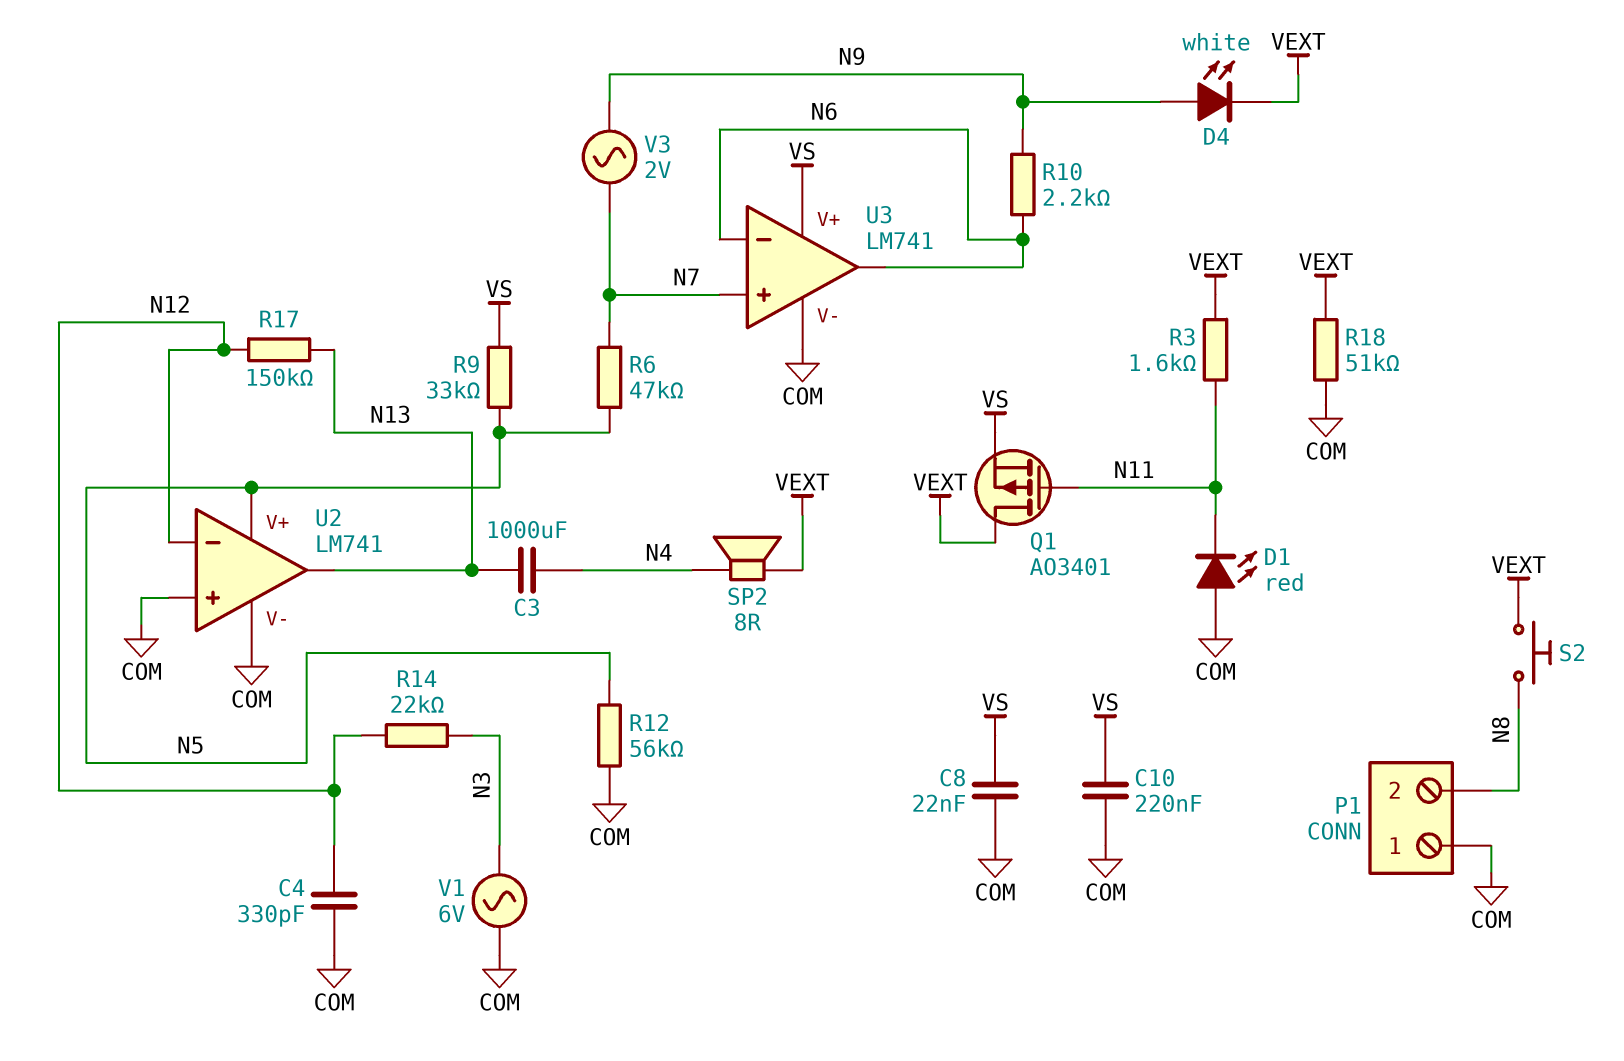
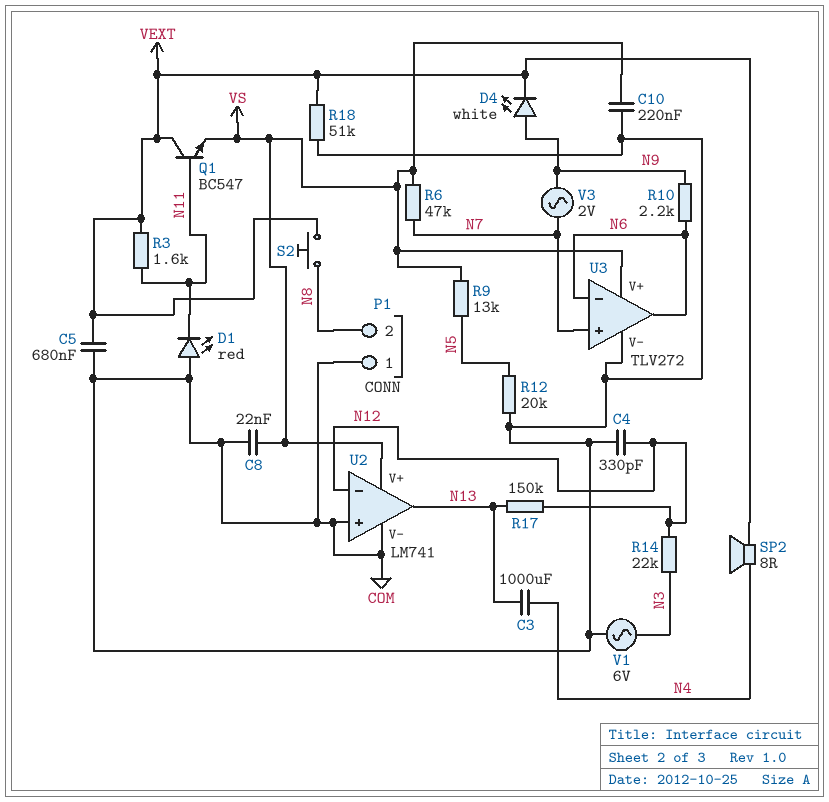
C5: none -> 680nF (COM, VEXT)
Q1: PMOS AO3401 (G N11, D VEXT, S VS) -> NPN BC547 (B N11, C VEXT, E VS)
R6: 47k (N5, N7) -> 47k (N7, VS)
R9: 33k (N5, VS) -> 13k (N5, VS)
R12: 56k (COM, N5) -> 20k (COM, N5)
U2 pin V+: N5 -> VS
U3: LM741 -> TLV272

